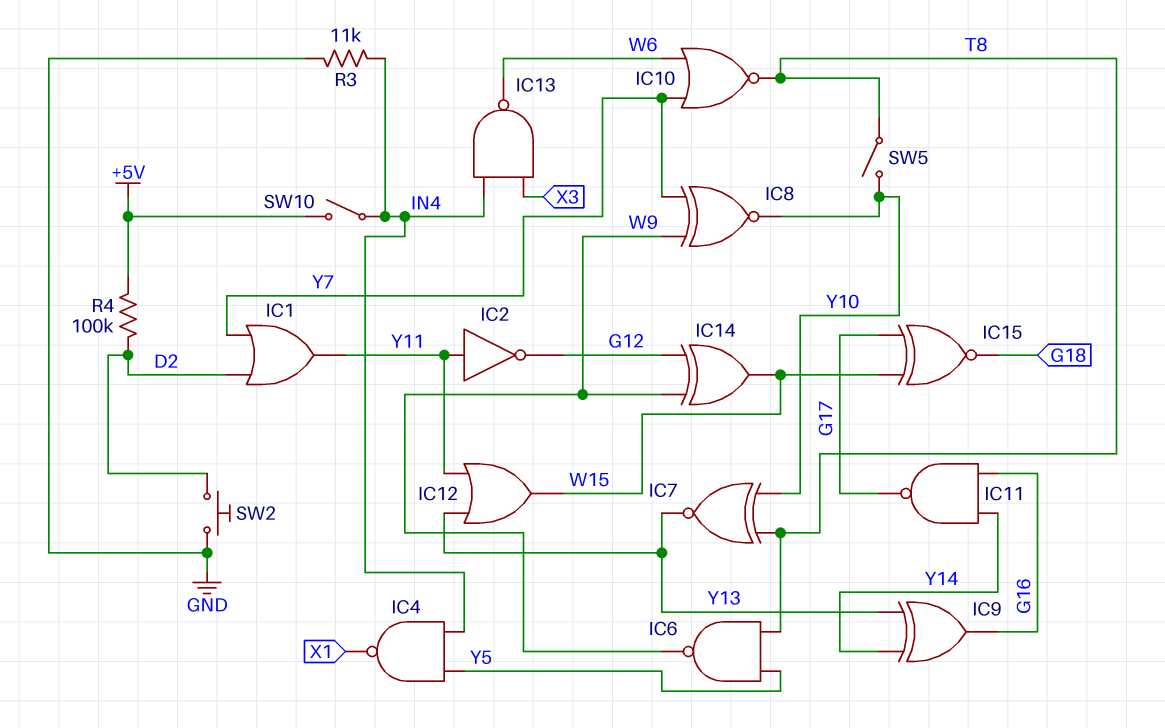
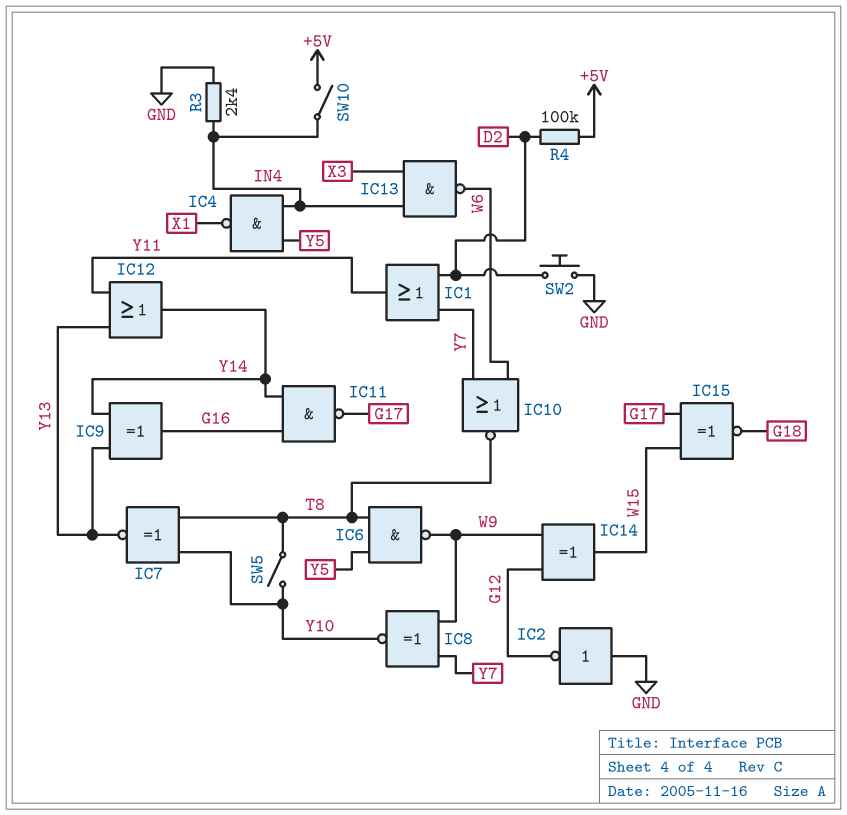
IC2: NOT (in Y11, out G12) -> NOT (in GND, out G12)
IC12: OR (in Y11, in Y13, out W15) -> OR (in Y11, in Y13, out Y14)
R3: 11k (GND, IN4) -> 2.4k (GND, IN4)

